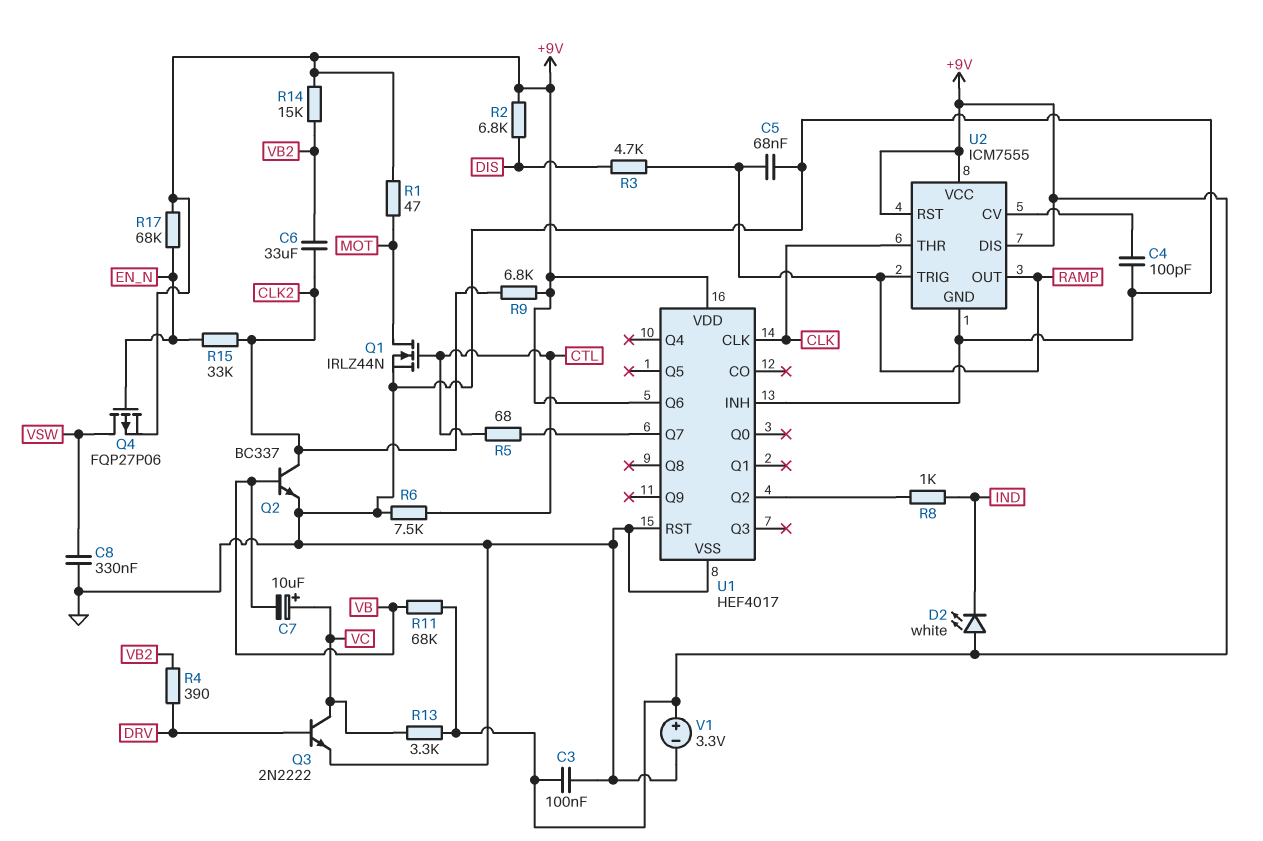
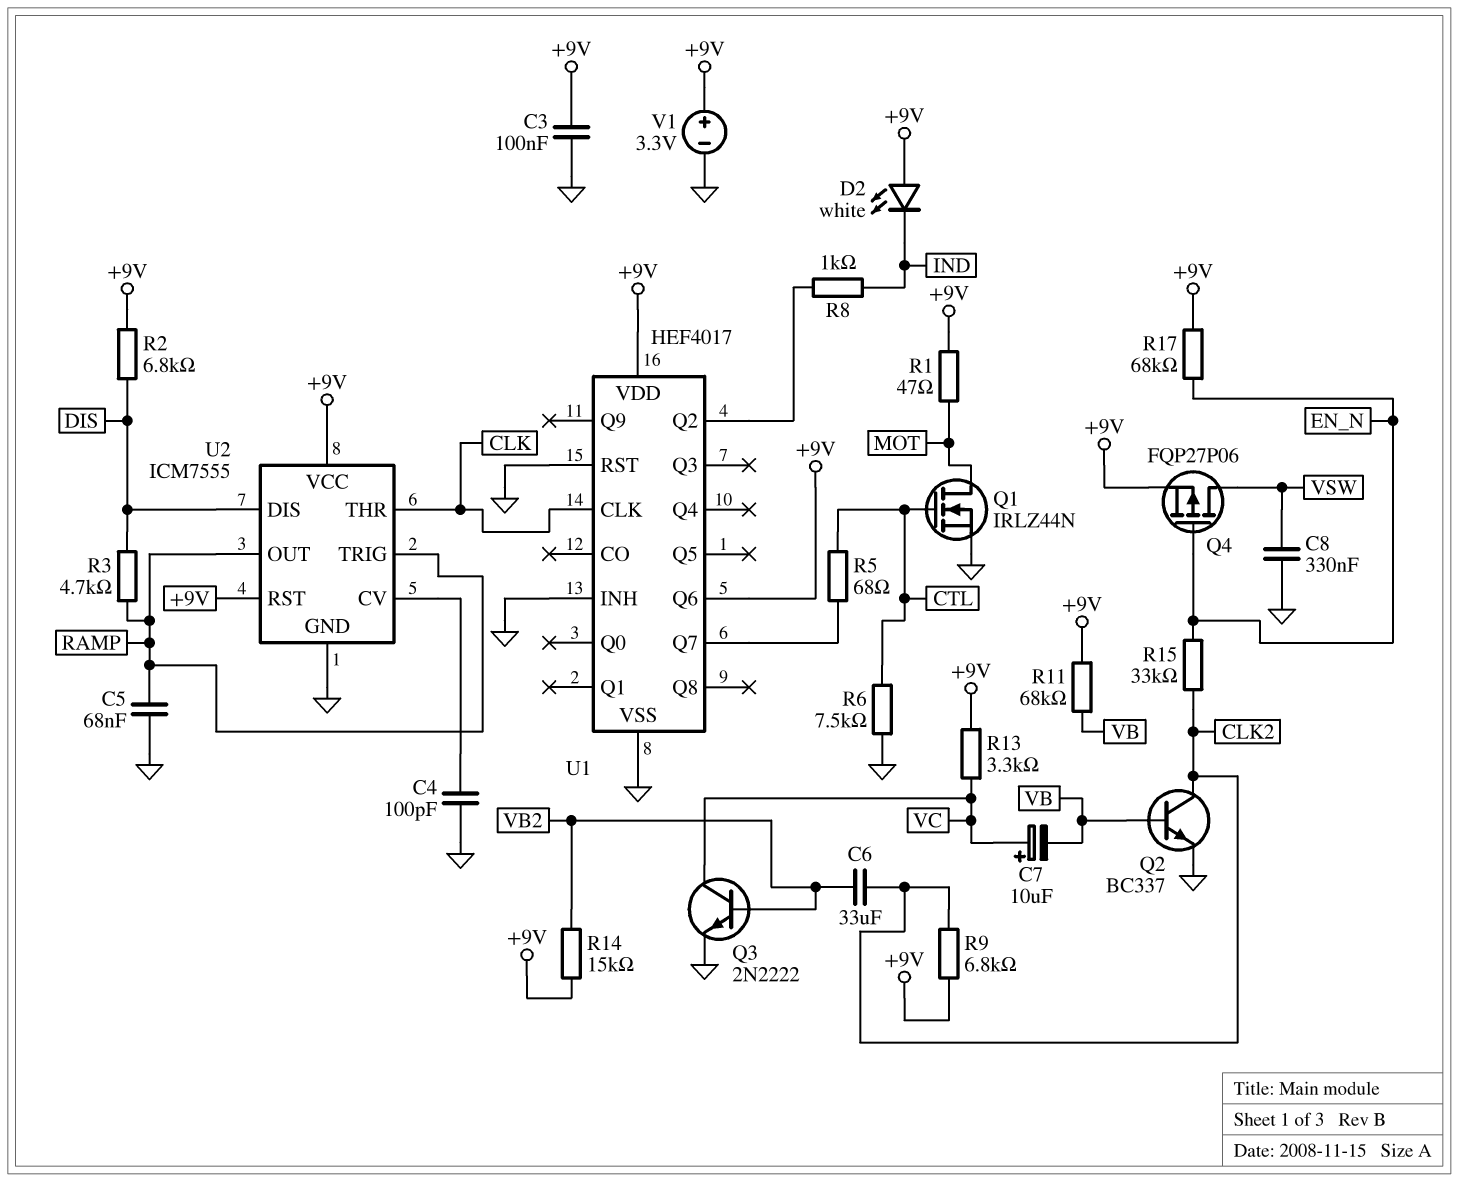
Q3: NPN 2N2222 (B DRV, C VC, E GND) -> NPN 2N2222 (B VB2, C VC, E GND)
R4: 390 (DRV, VB2) -> none
U2 pin DIS: +9V -> DIS

